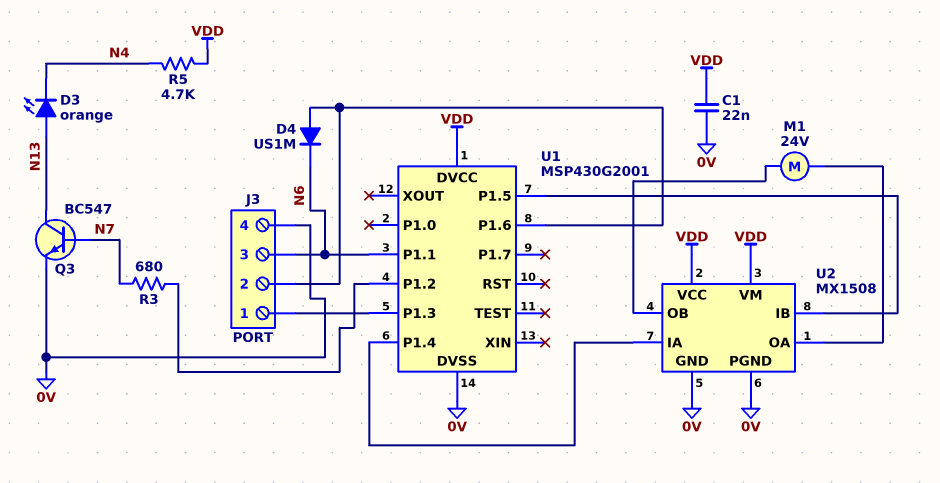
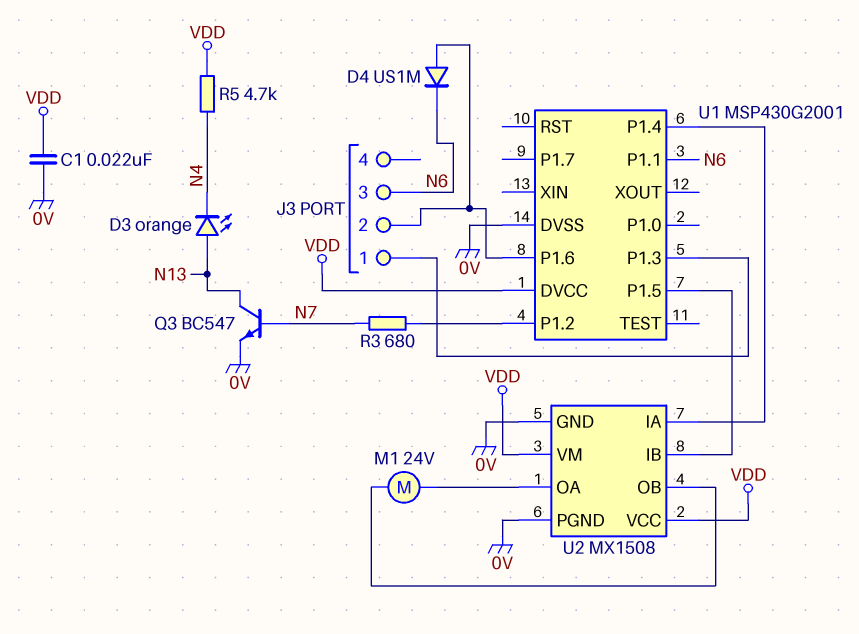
J3 pin 4: 0V -> none

